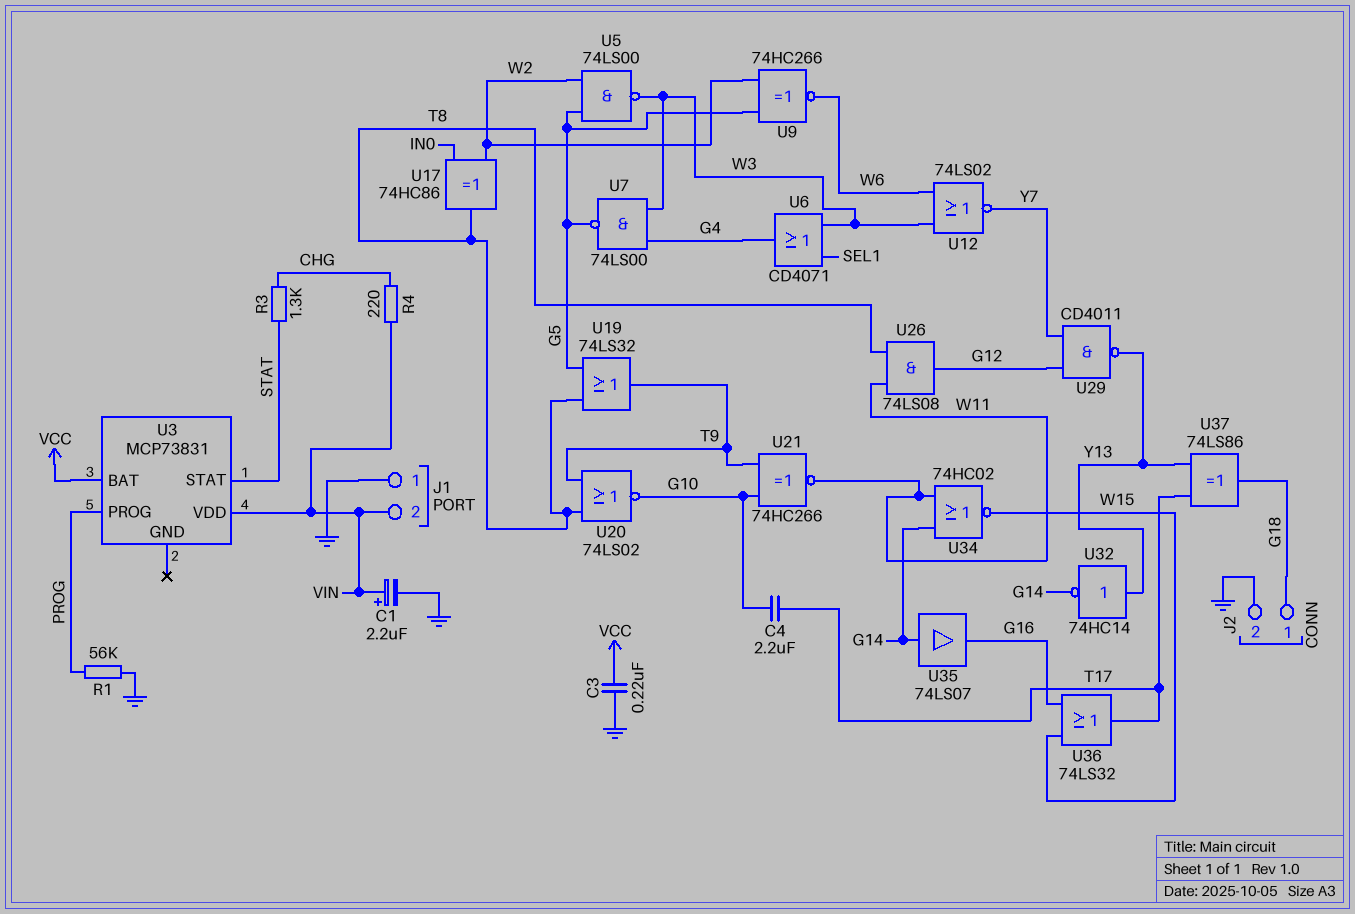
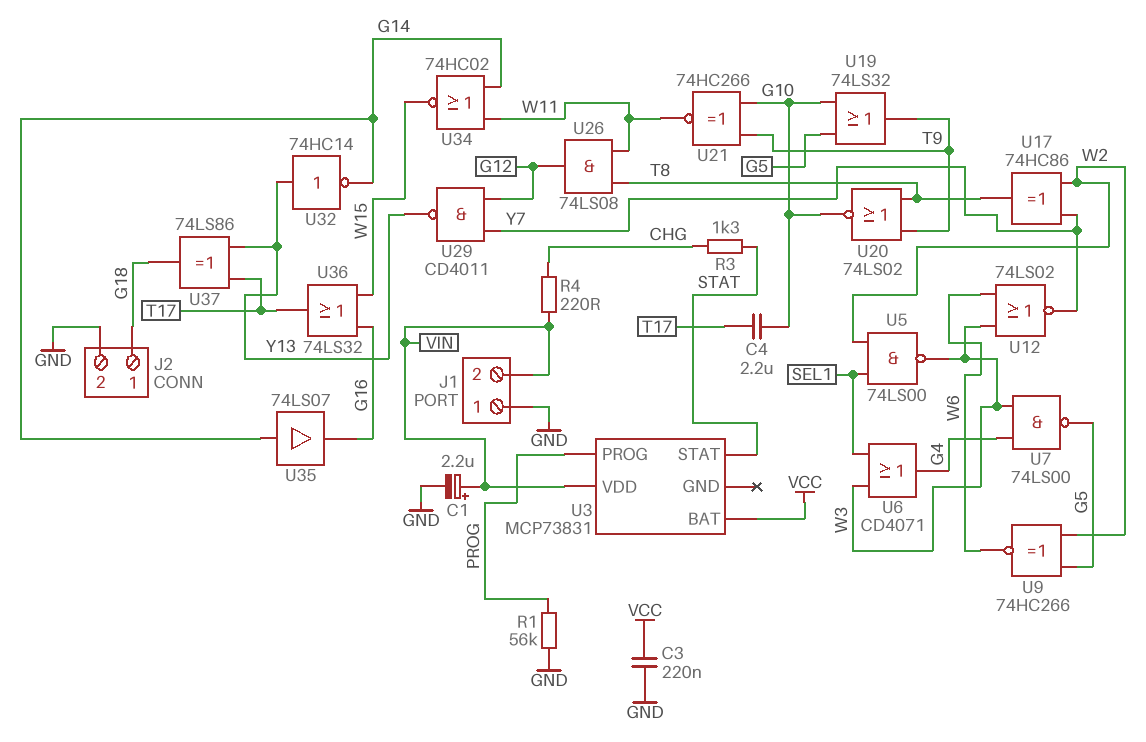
U5: NAND 74LS00 (in G5, in W2, out W3) -> NAND 74LS00 (in SEL1, in W2, out W3)
U17: XOR 74HC86 (in IN0, in W2, out T8) -> XOR 74HC86 (in W2, in Y7, out T8)
U19: OR 74LS32 (in G5, in T8, out T9) -> OR 74LS32 (in G5, in G10, out T9)

